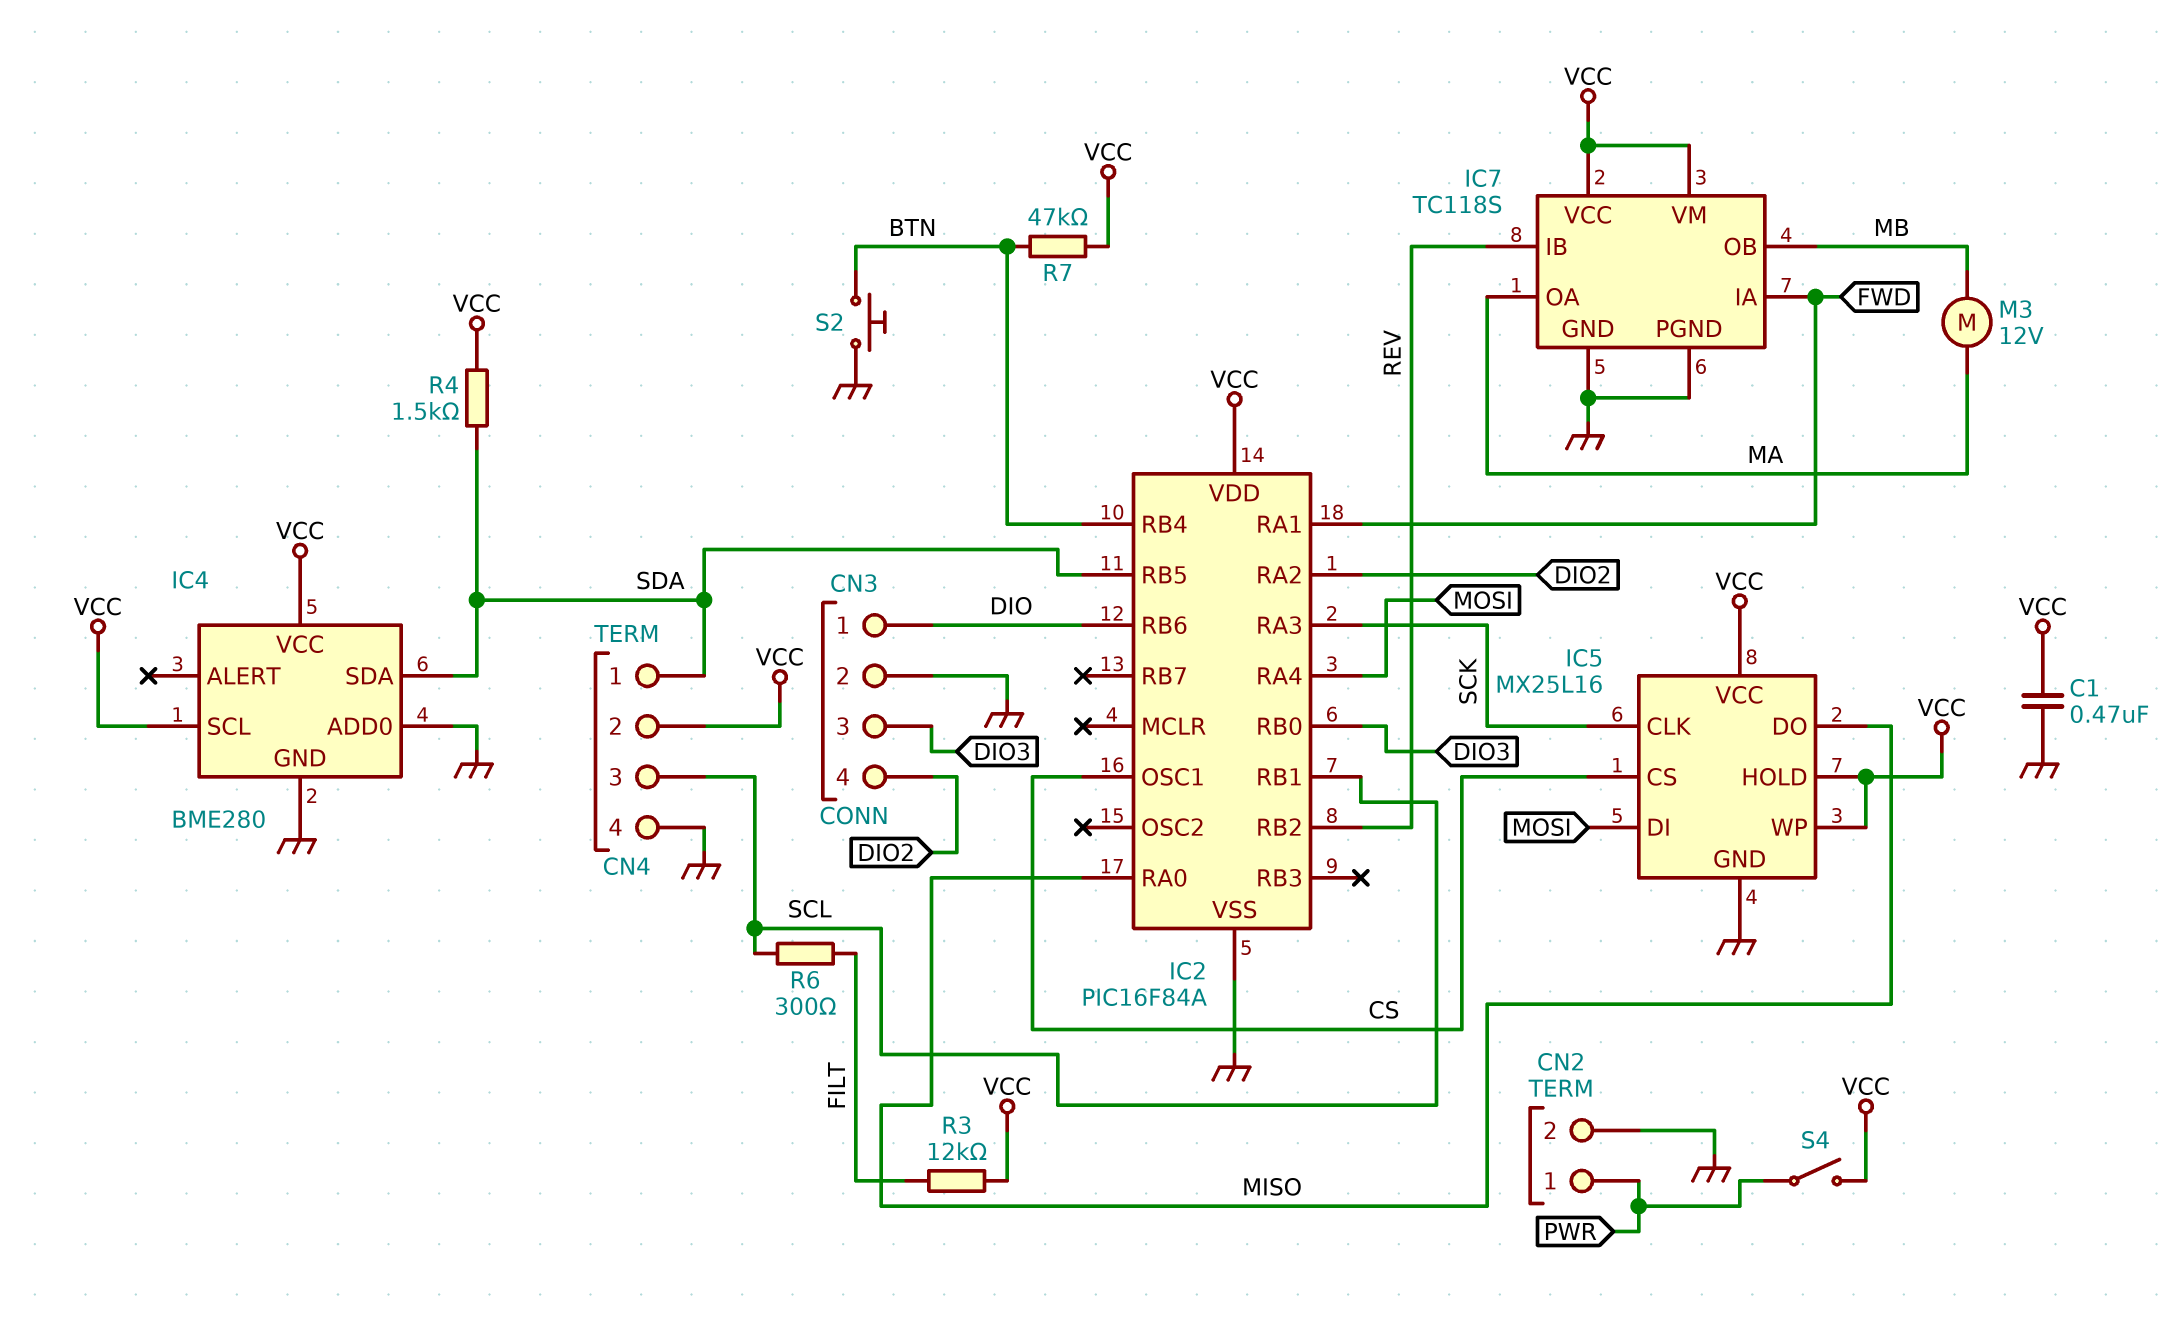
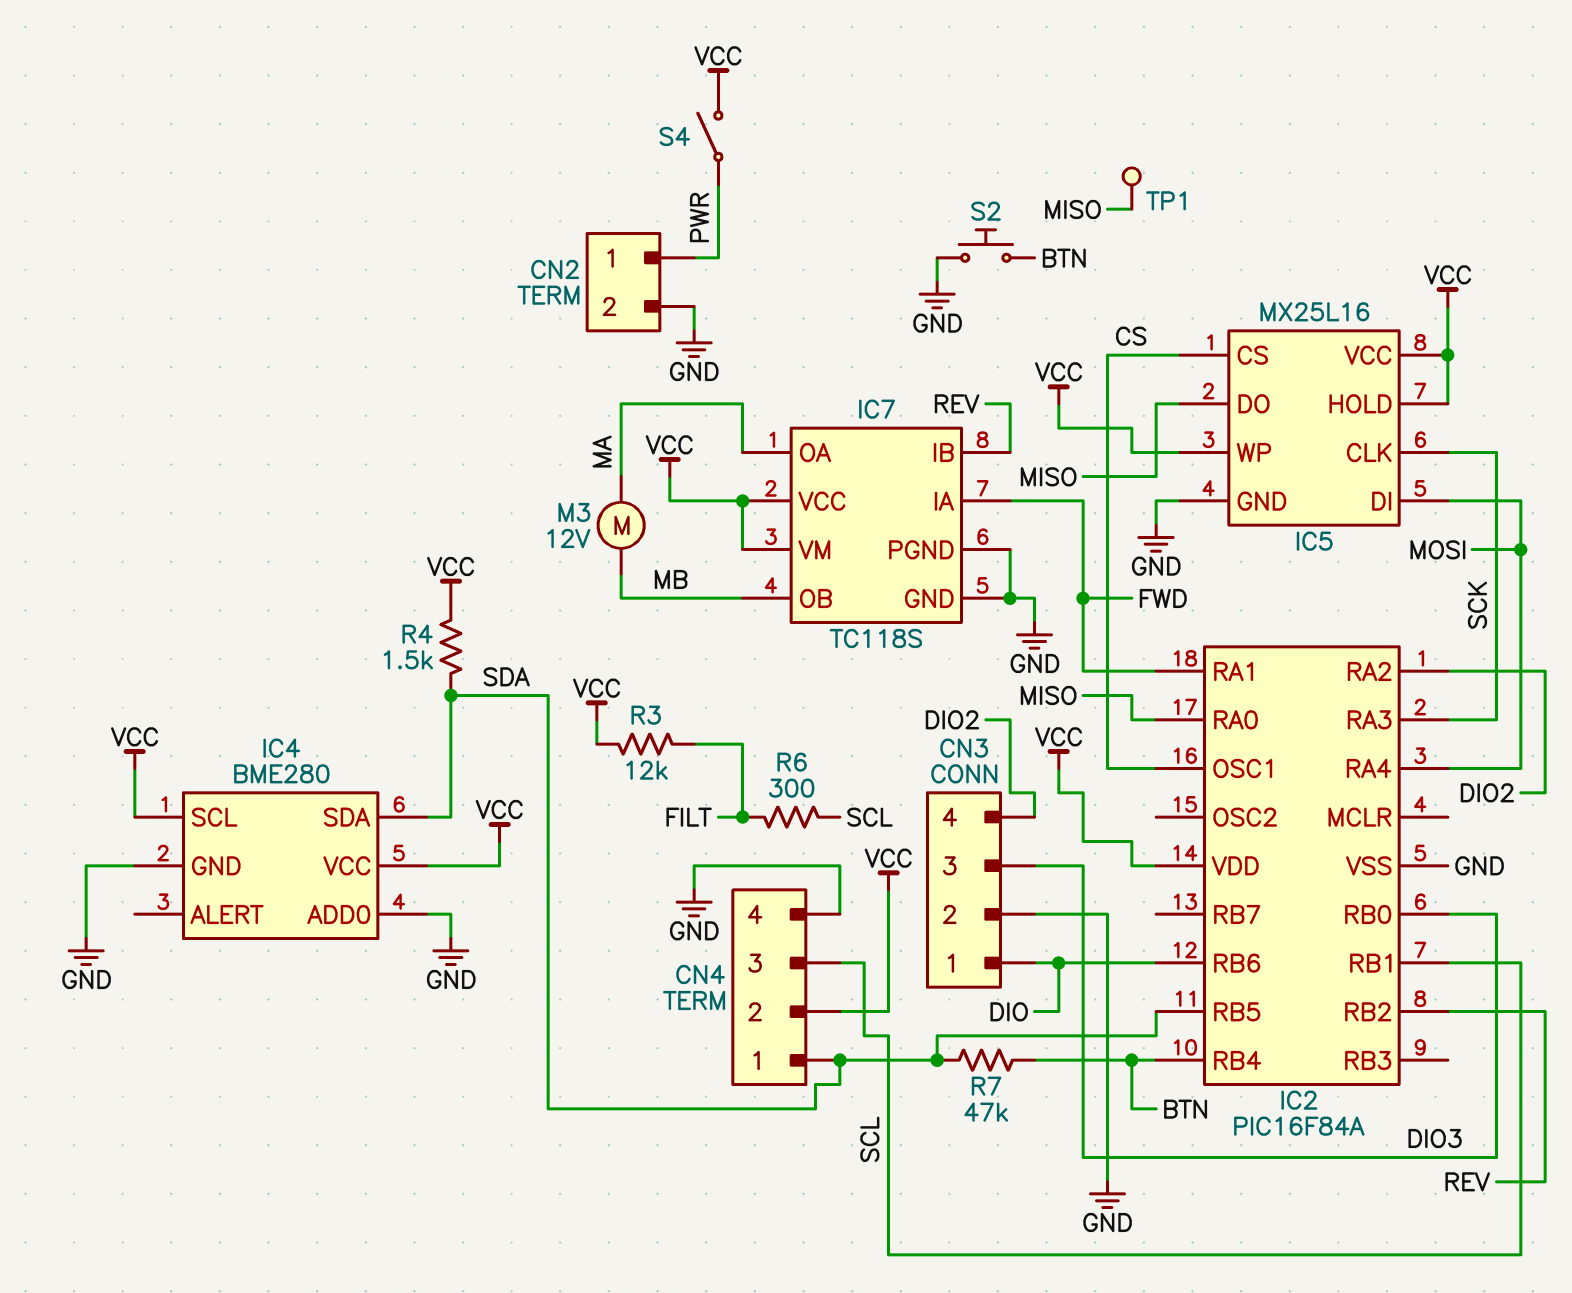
C1: 470nF (GND, VCC) -> none
R7: 47k (BTN, VCC) -> 47k (BTN, SDA)
TP1: none -> test point (MISO)

